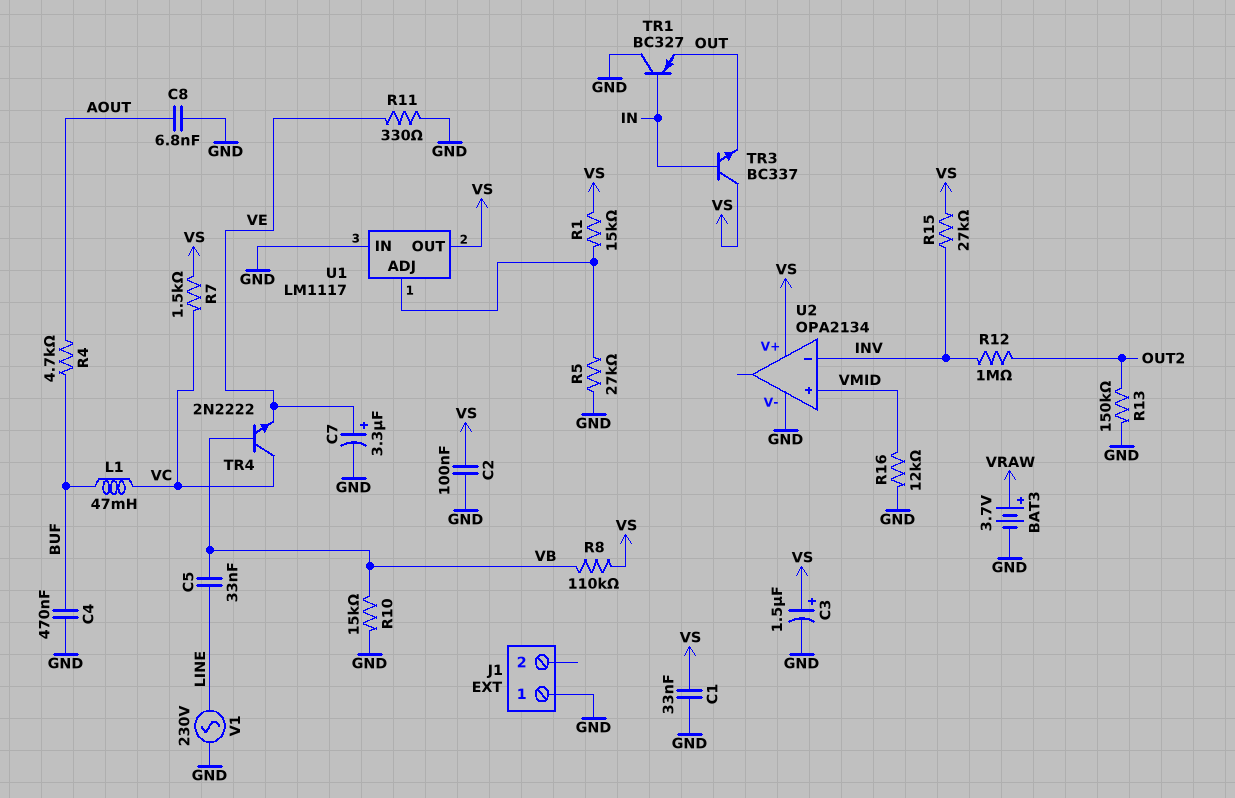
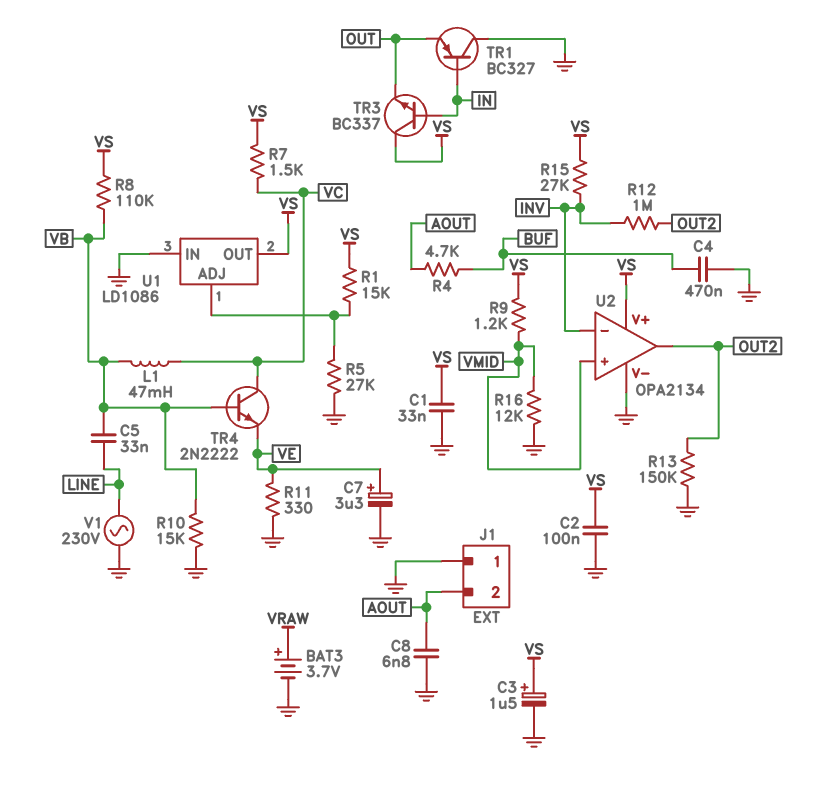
J1 pin 2: none -> AOUT
L1: 47mH (BUF, VC) -> 47mH (VB, VC)
R9: none -> 1.2k (VMID, VS)
U1: LM1117 -> LD1086
U2 pin out: none -> OUT2

